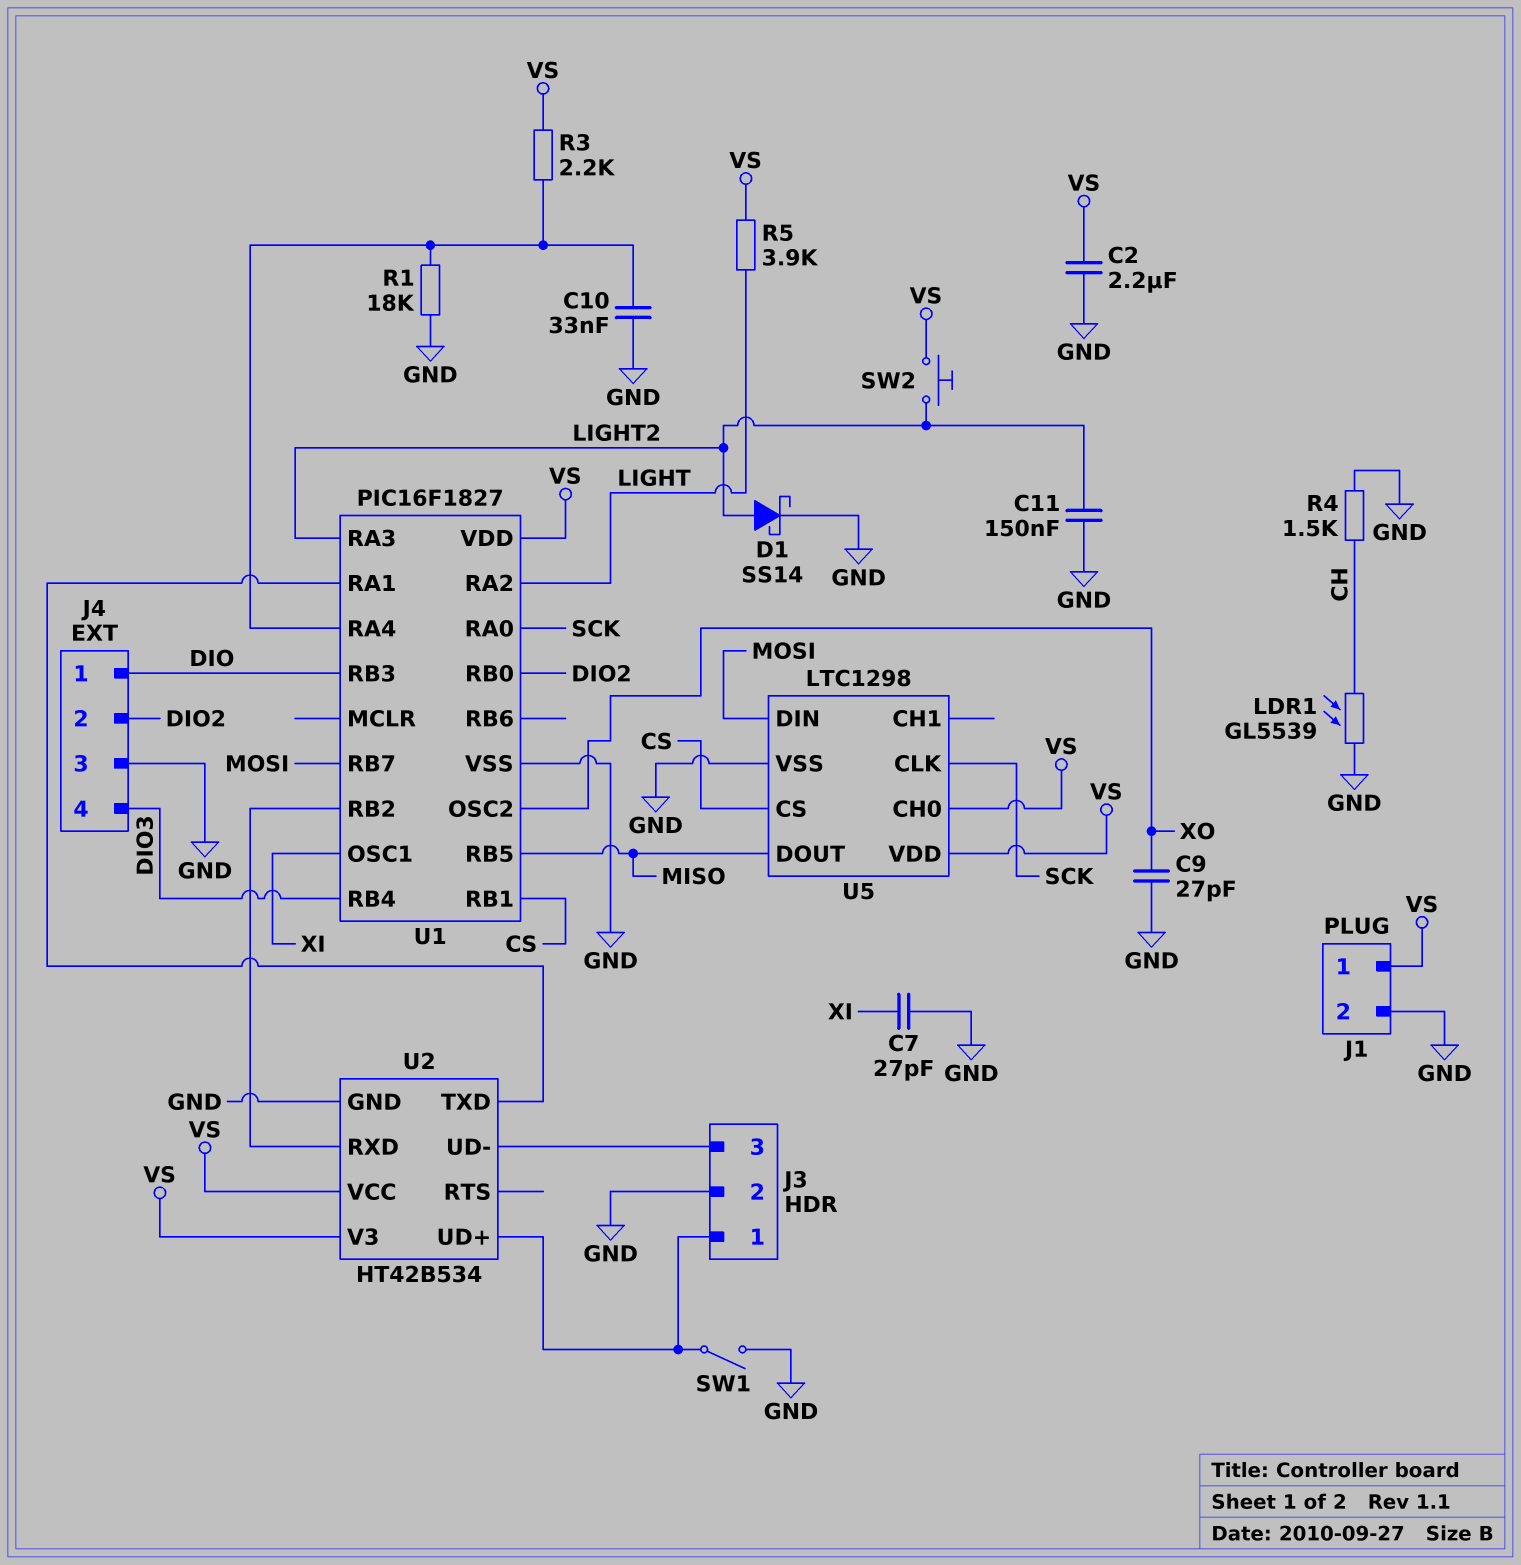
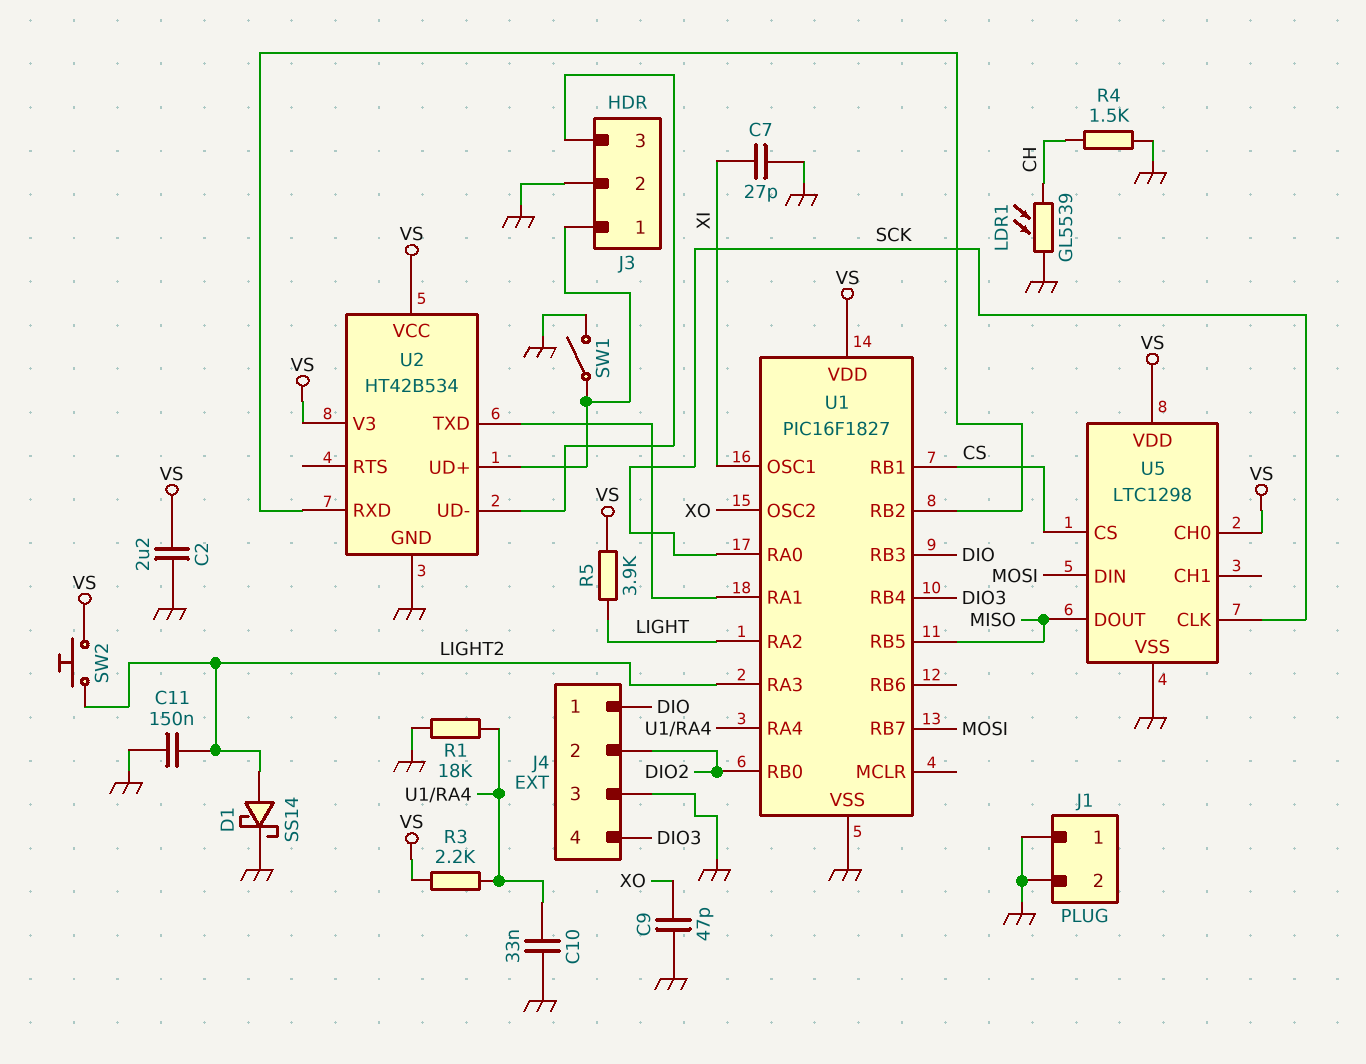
C9: 27pF (GND, XO) -> 47pF (GND, XO)
J1 pin 1: VS -> GND

